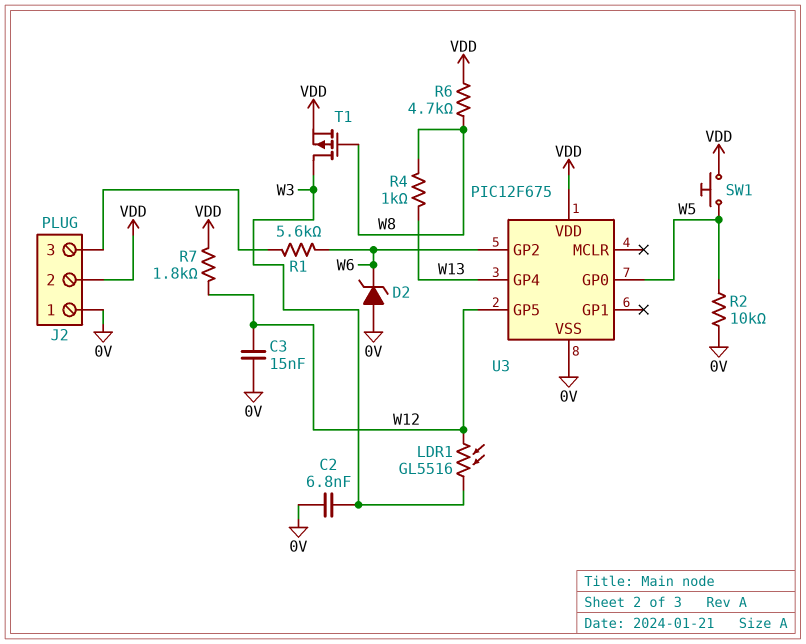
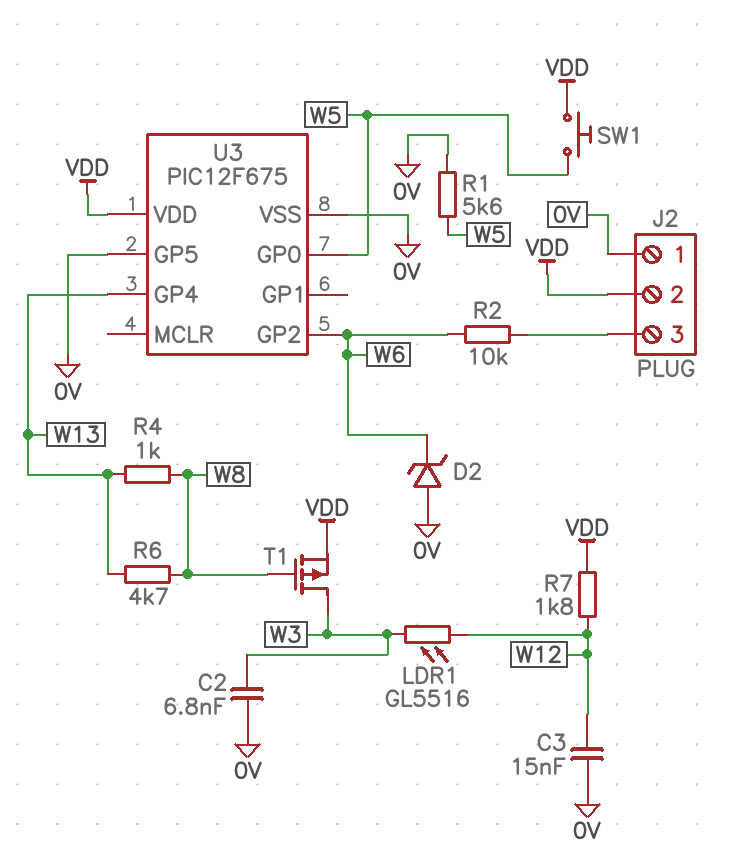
R1: 5.6k (J2/3, W6) -> 5.6k (0V, W5)
R2: 10k (0V, W5) -> 10k (J2/3, W6)
R6: 4.7k (VDD, W8) -> 4.7k (W8, W13)
U3 pin GP5: W12 -> 0V

